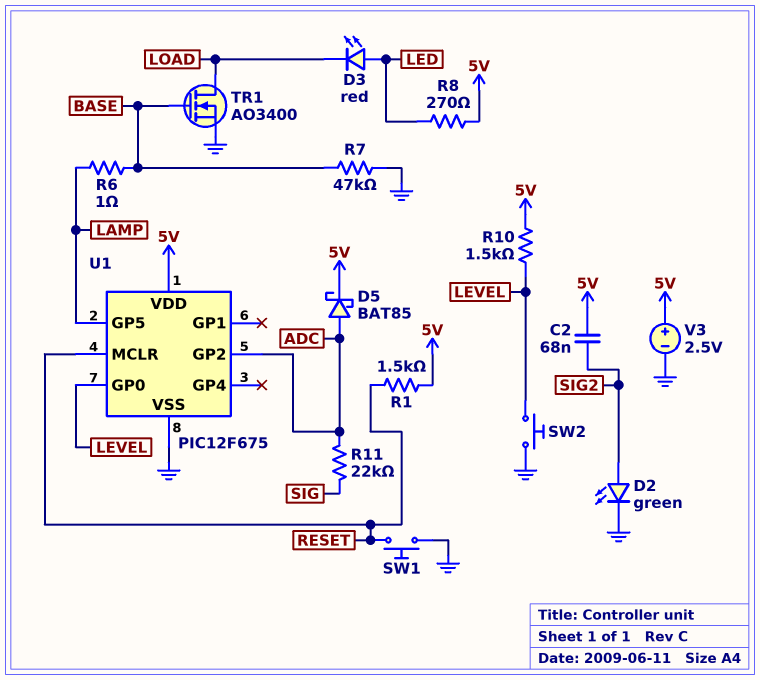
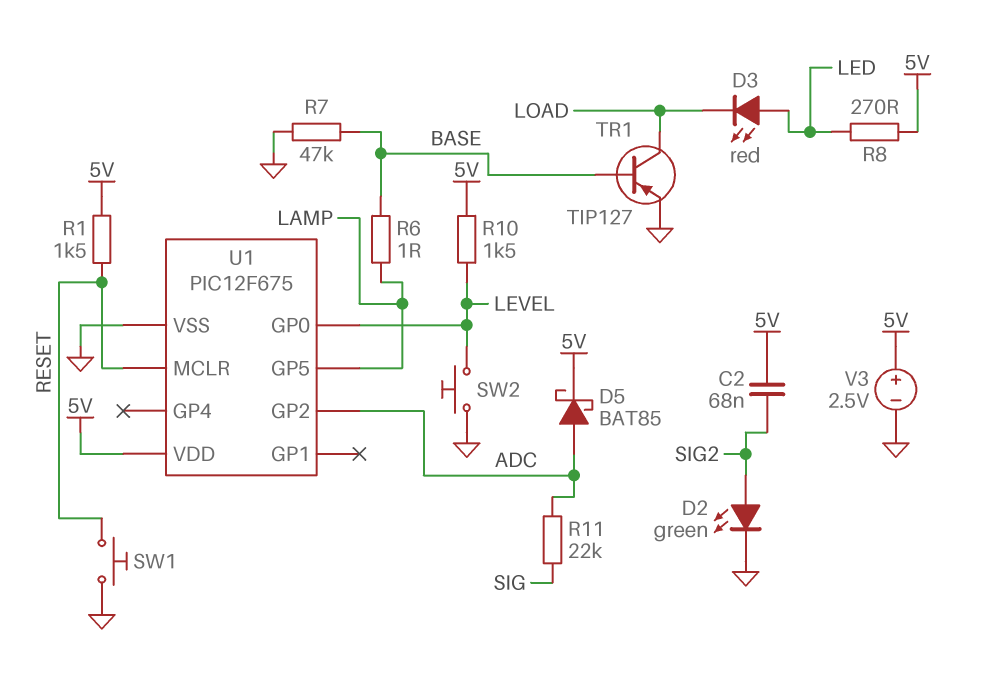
TR1: NMOS AO3400 (G BASE, D LOAD, S GND) -> PNP TIP127 (B BASE, C LOAD, E GND)

